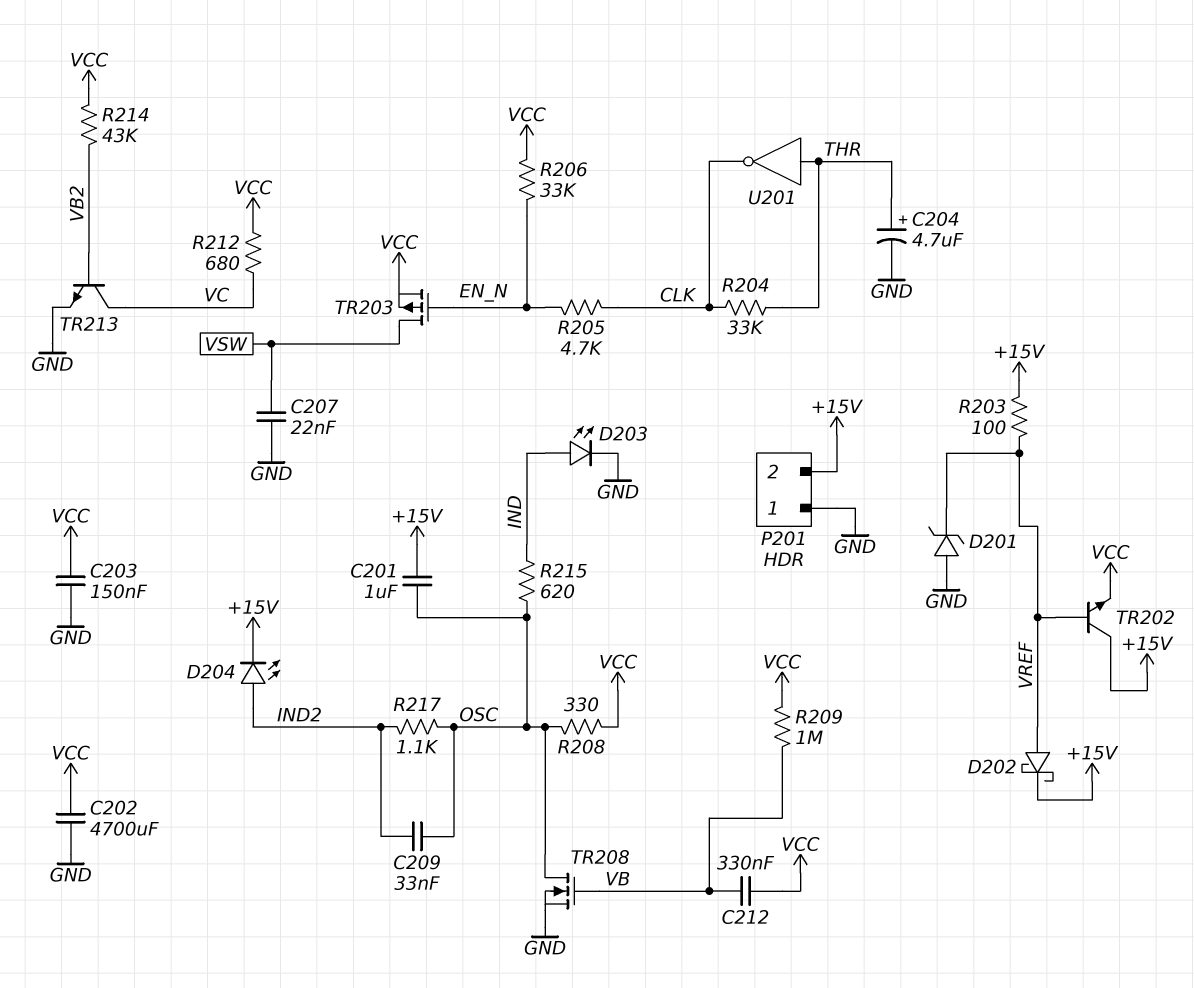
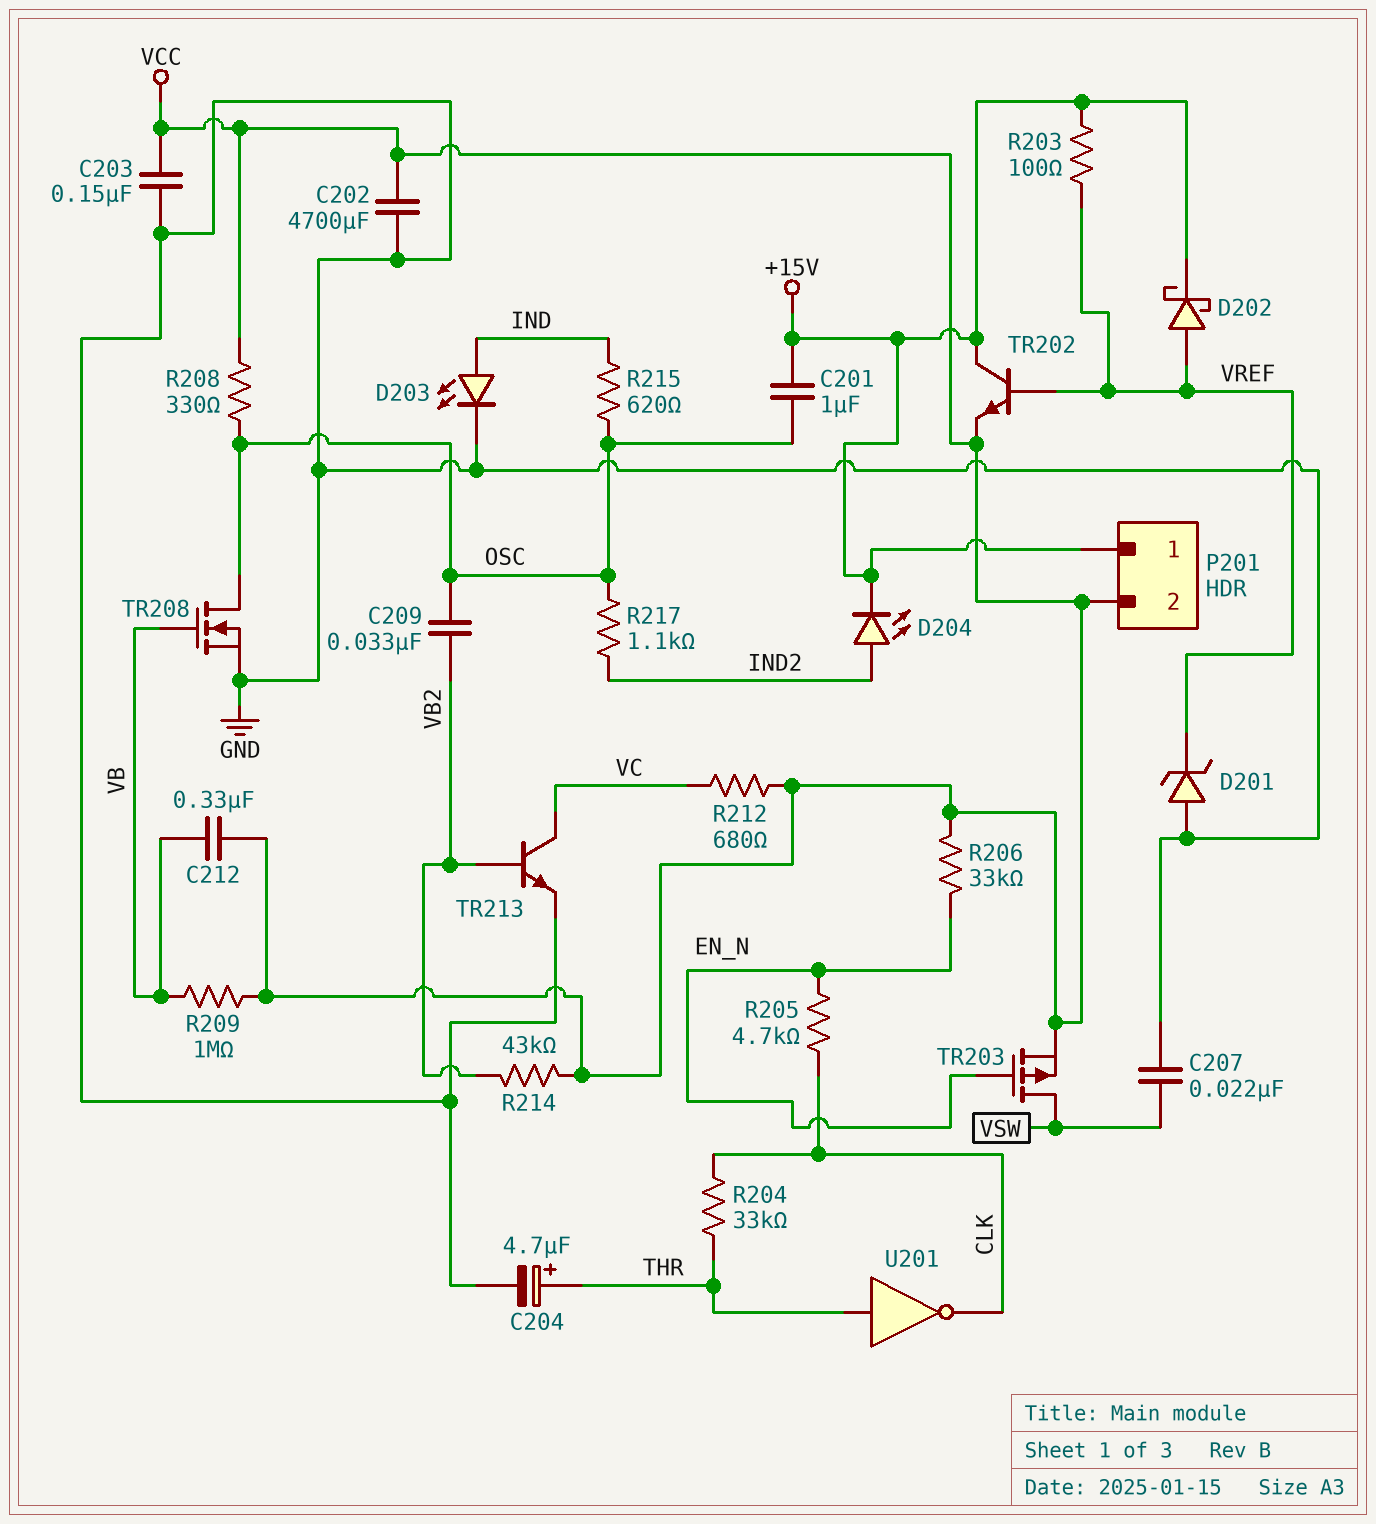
C209: 33nF (IND2, OSC) -> 33nF (OSC, VB2)
P201 pin 1: GND -> +15V
P201 pin 2: +15V -> VCC

